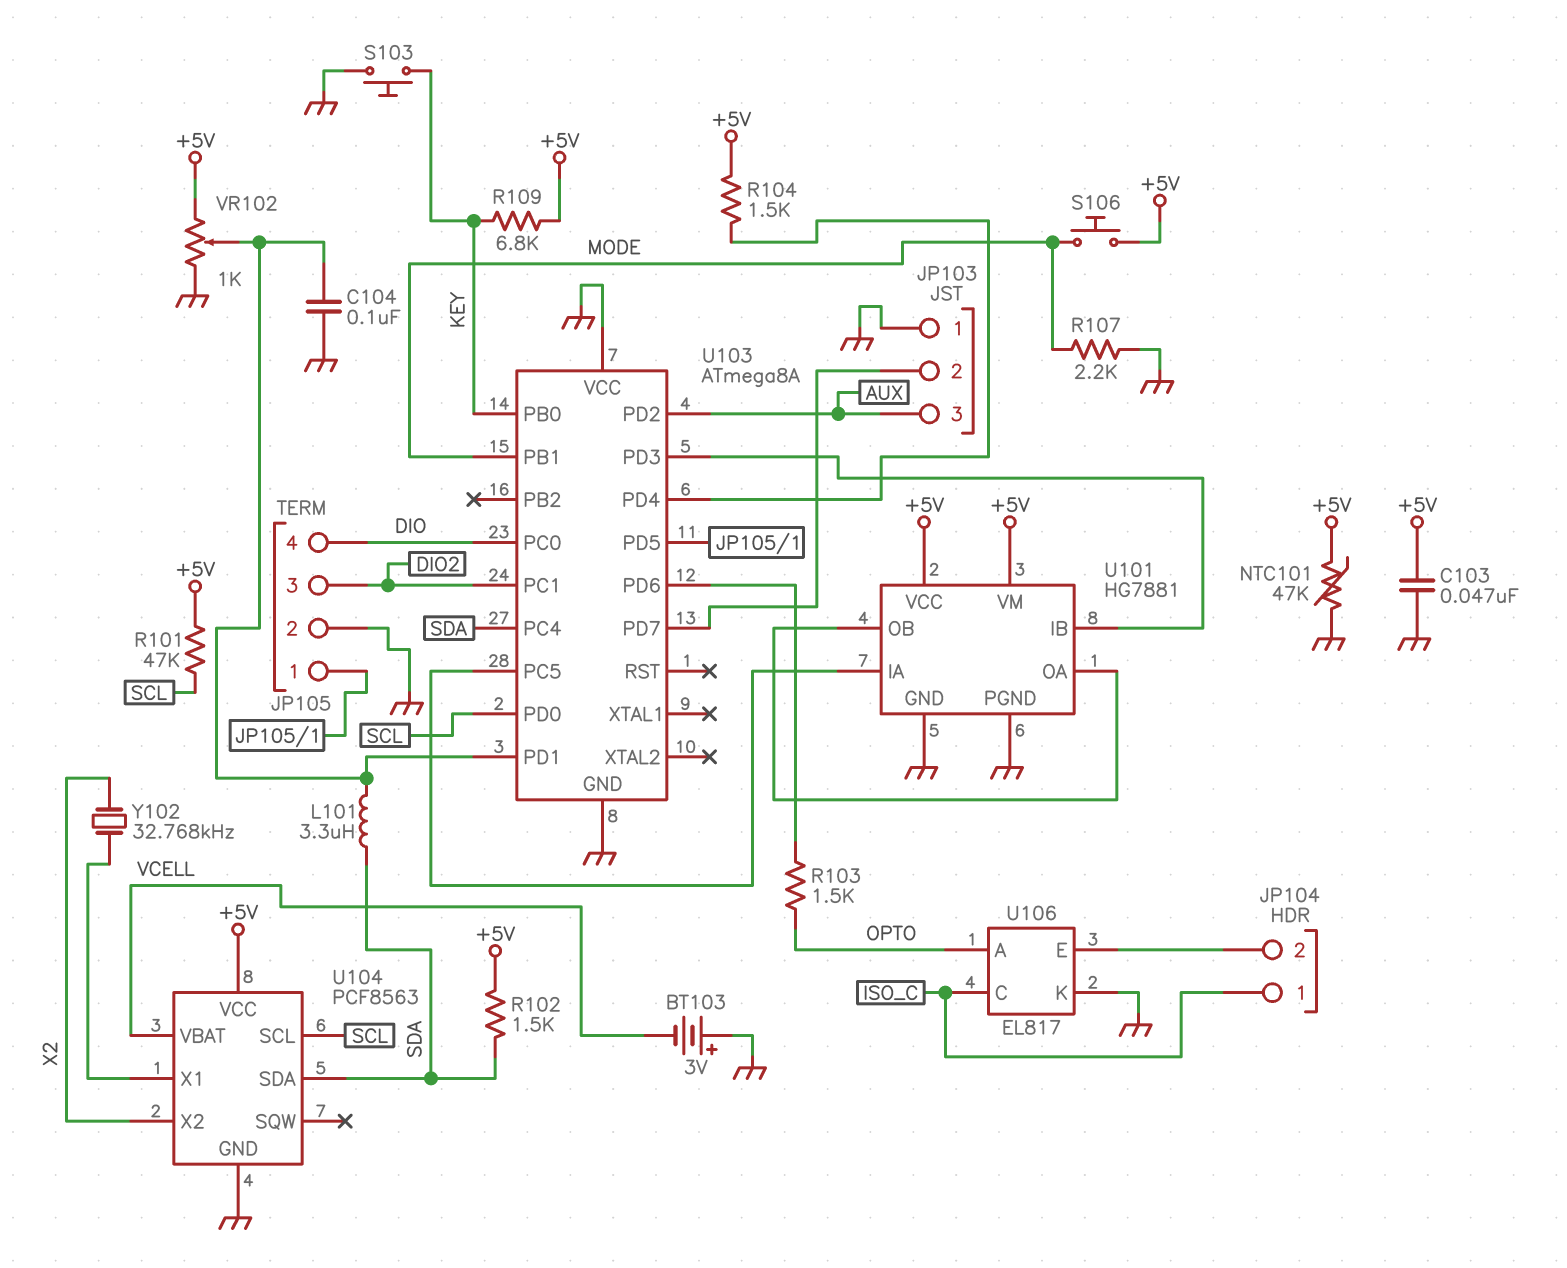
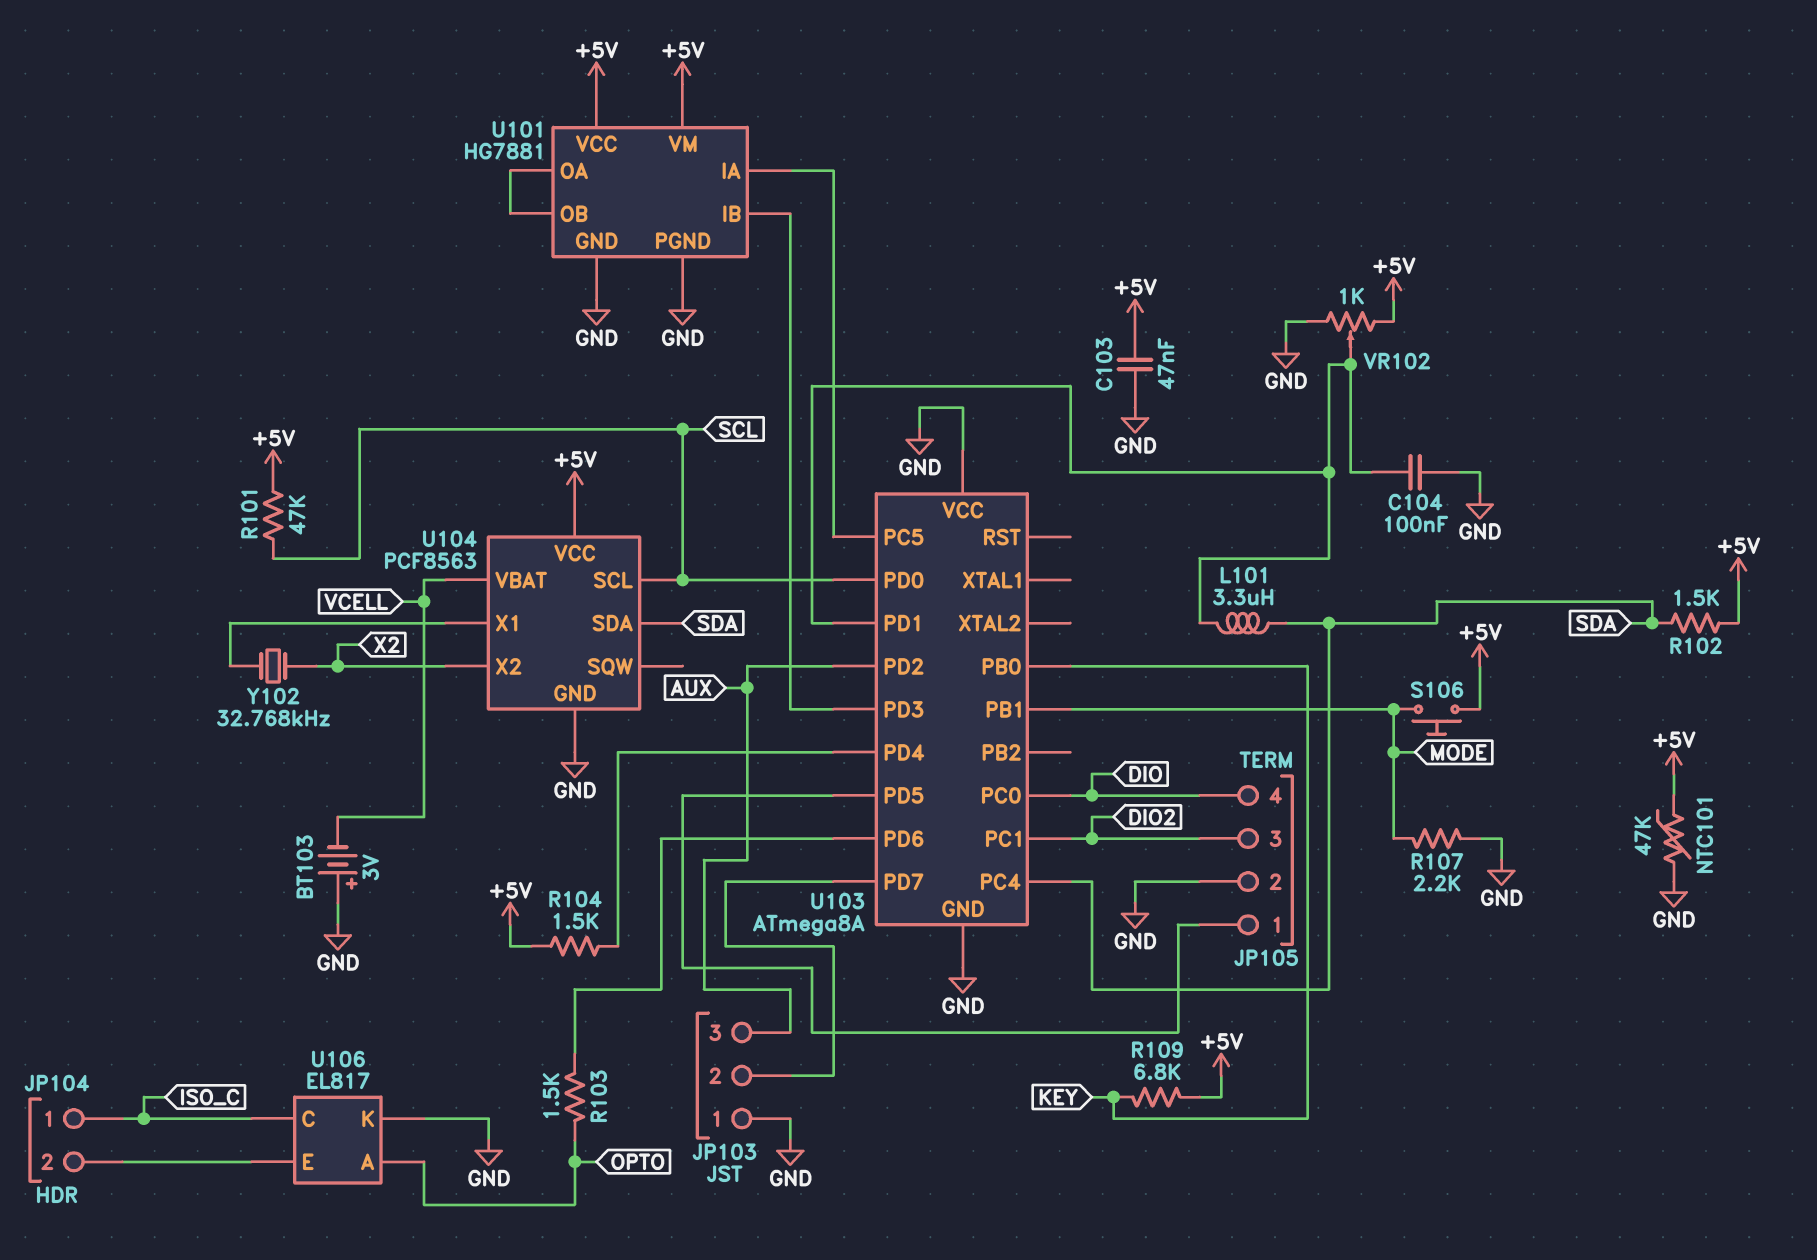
S103: button (GND, KEY) -> none

